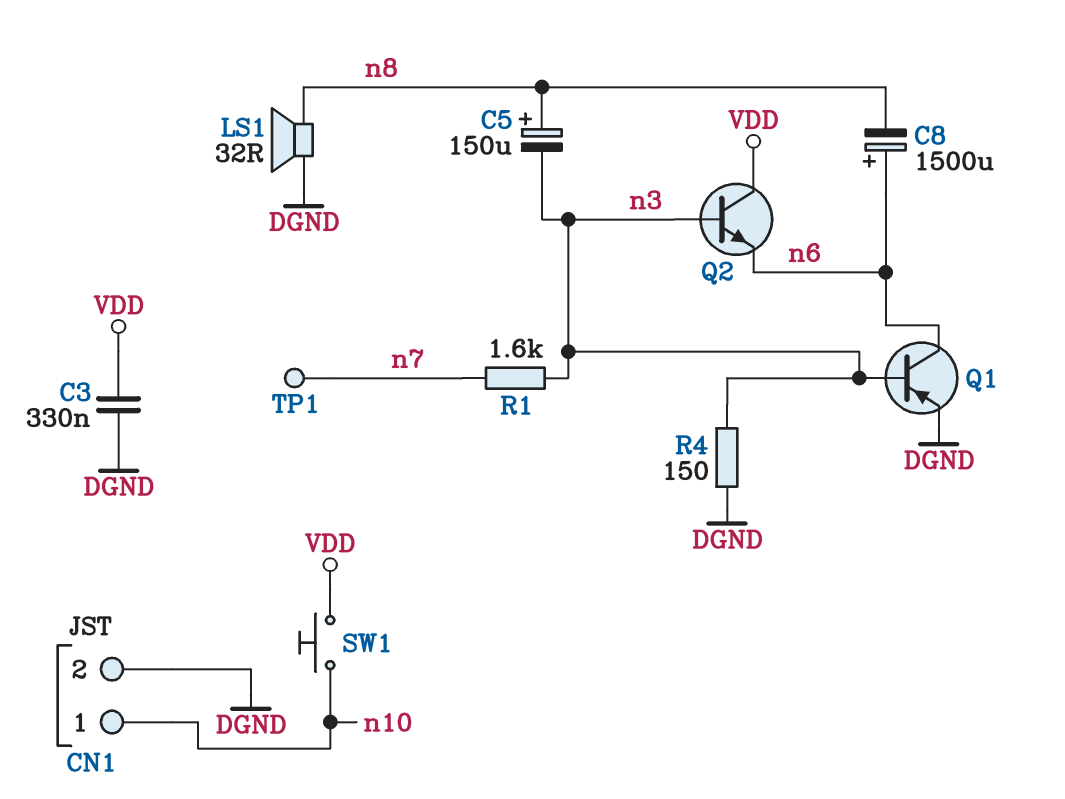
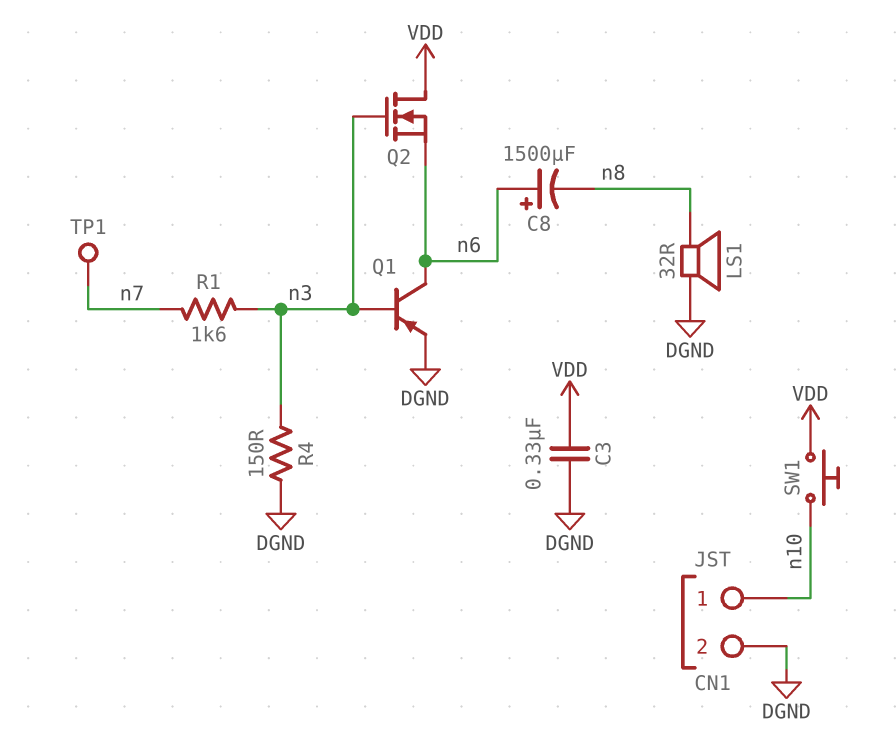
C5: 150uF (plus n8, minus n3) -> none
Q2: NPN (B n3, C VDD, E n6) -> NMOS (G n3, D VDD, S n6)

